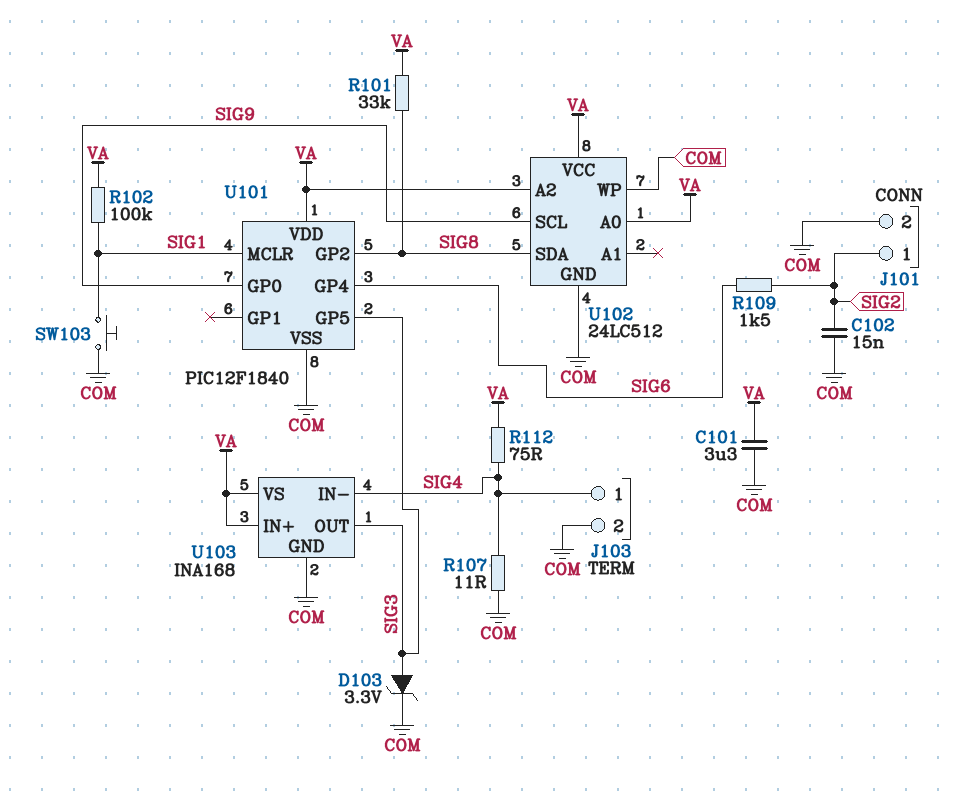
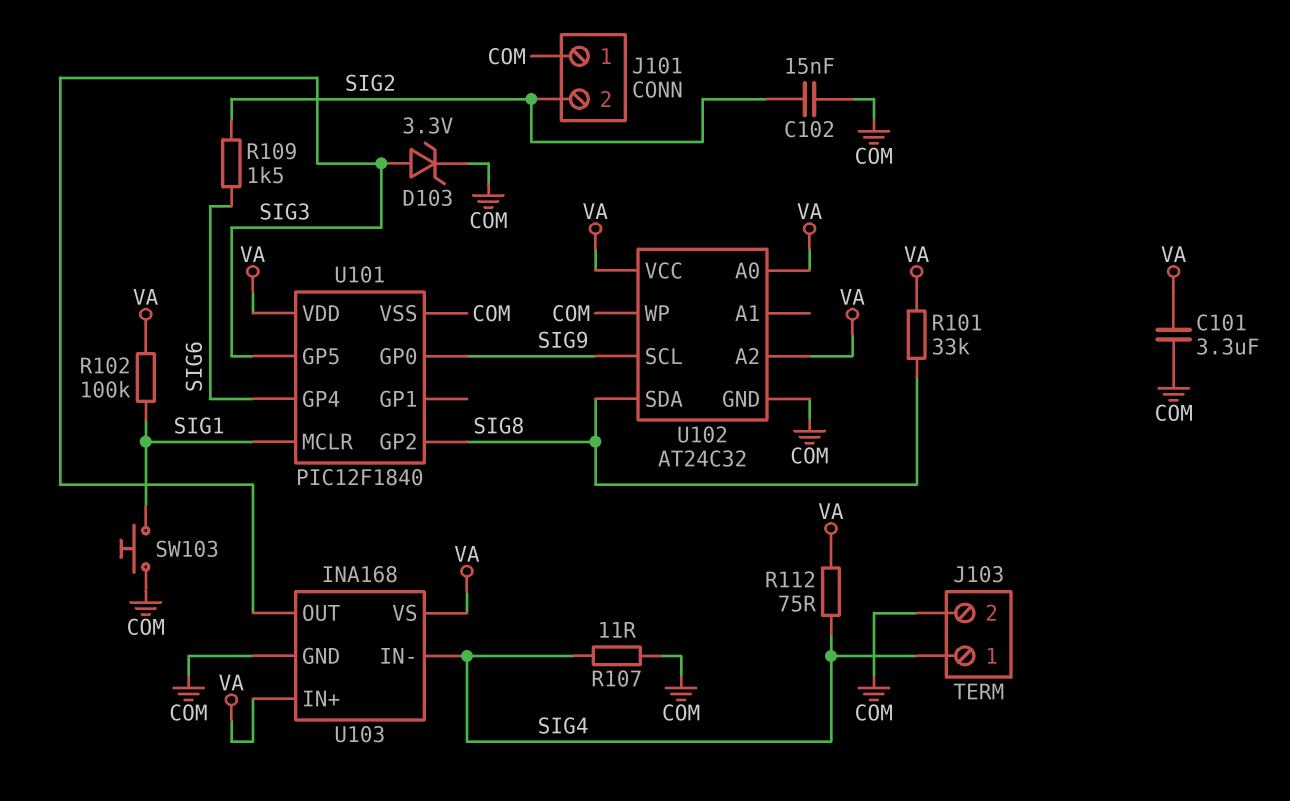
J101 pin 1: SIG2 -> COM
J101 pin 2: COM -> SIG2
U102: 24LC512 -> AT24C32

